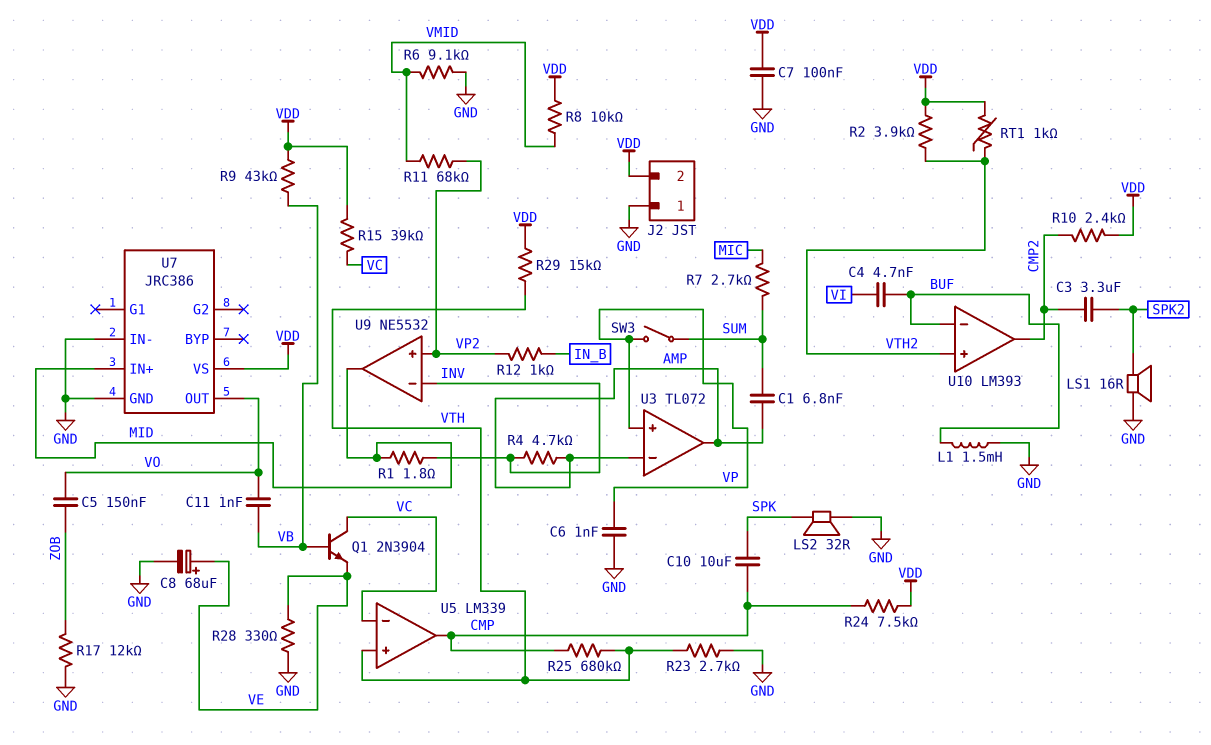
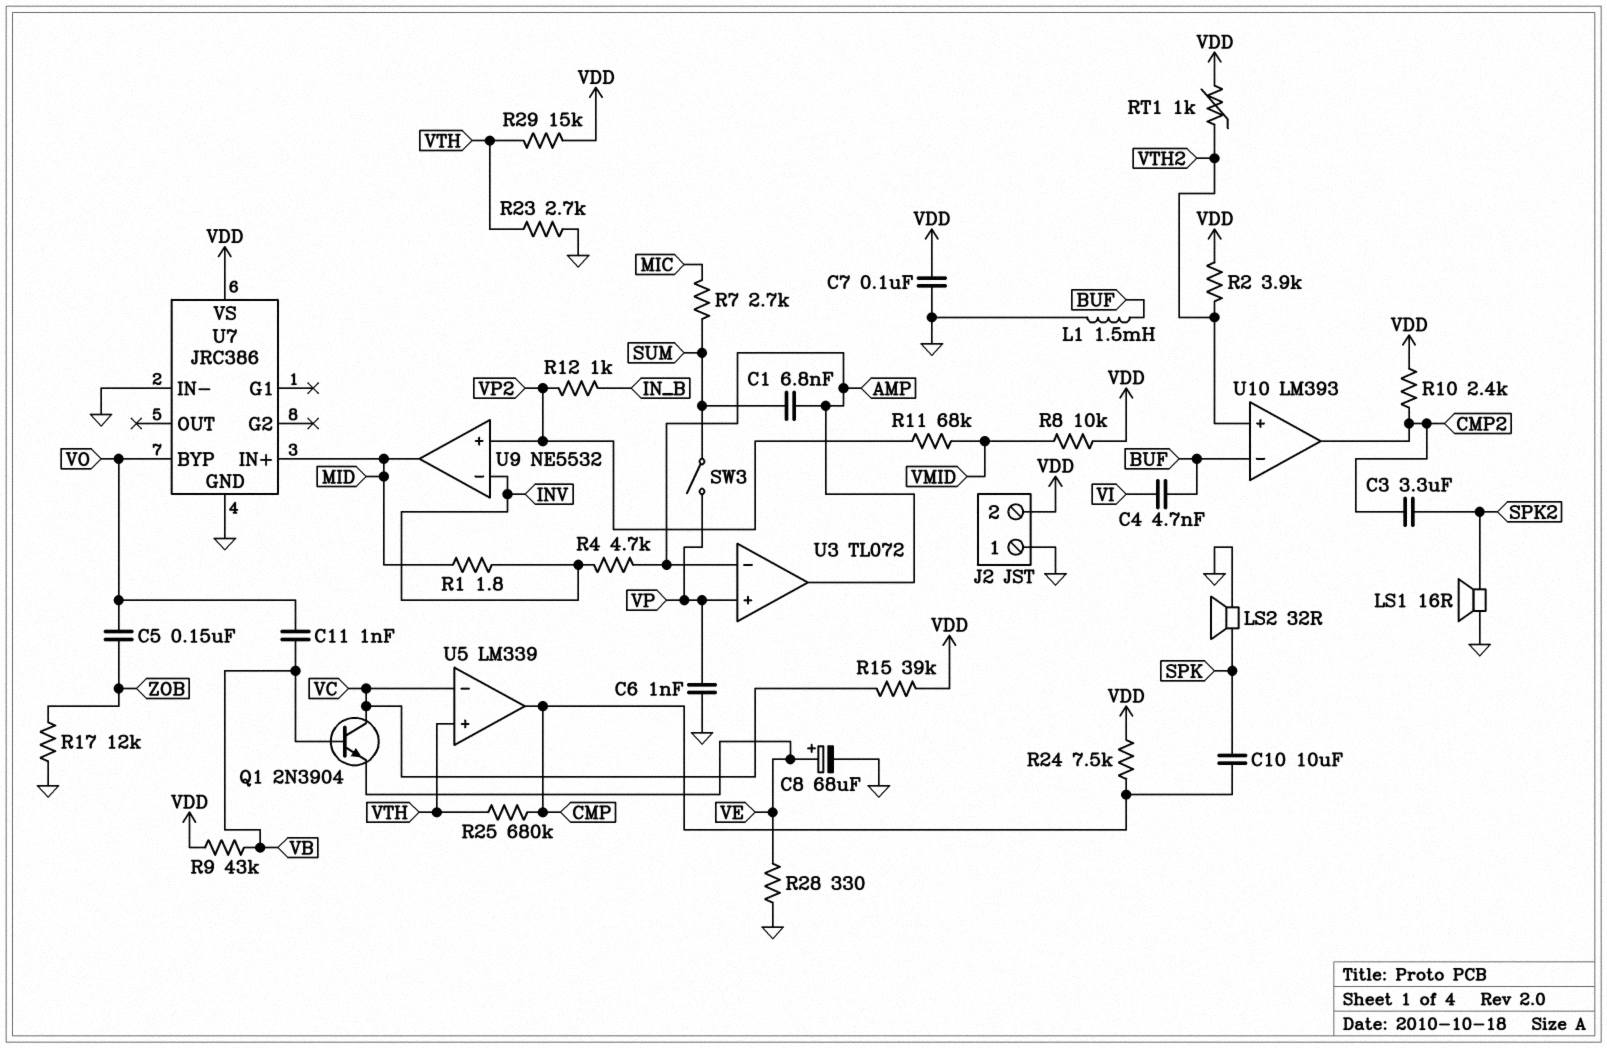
R6: 9.1k (GND, VMID) -> none
U7 pin BYP: none -> VO
U7 pin OUT: VO -> none

